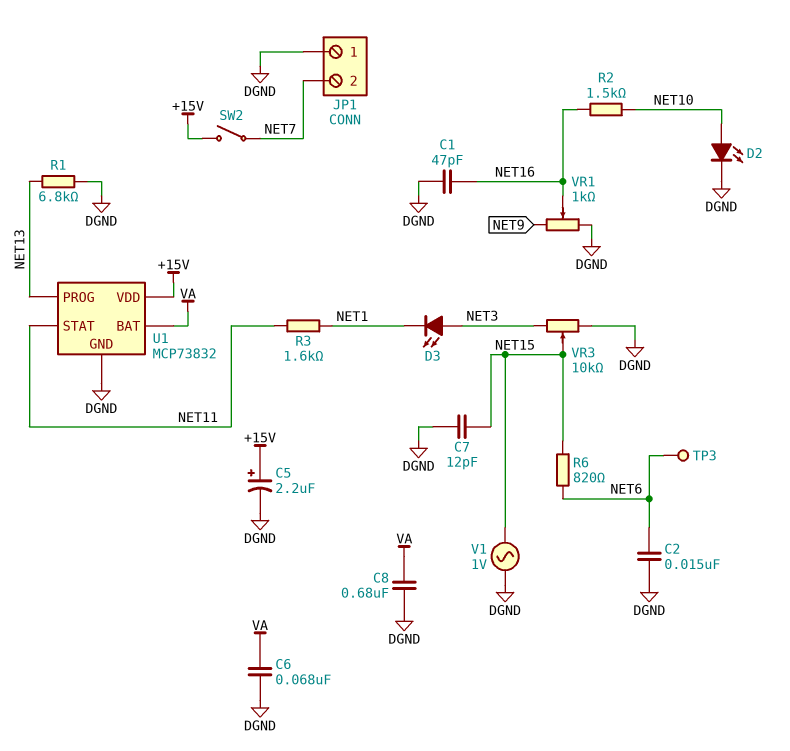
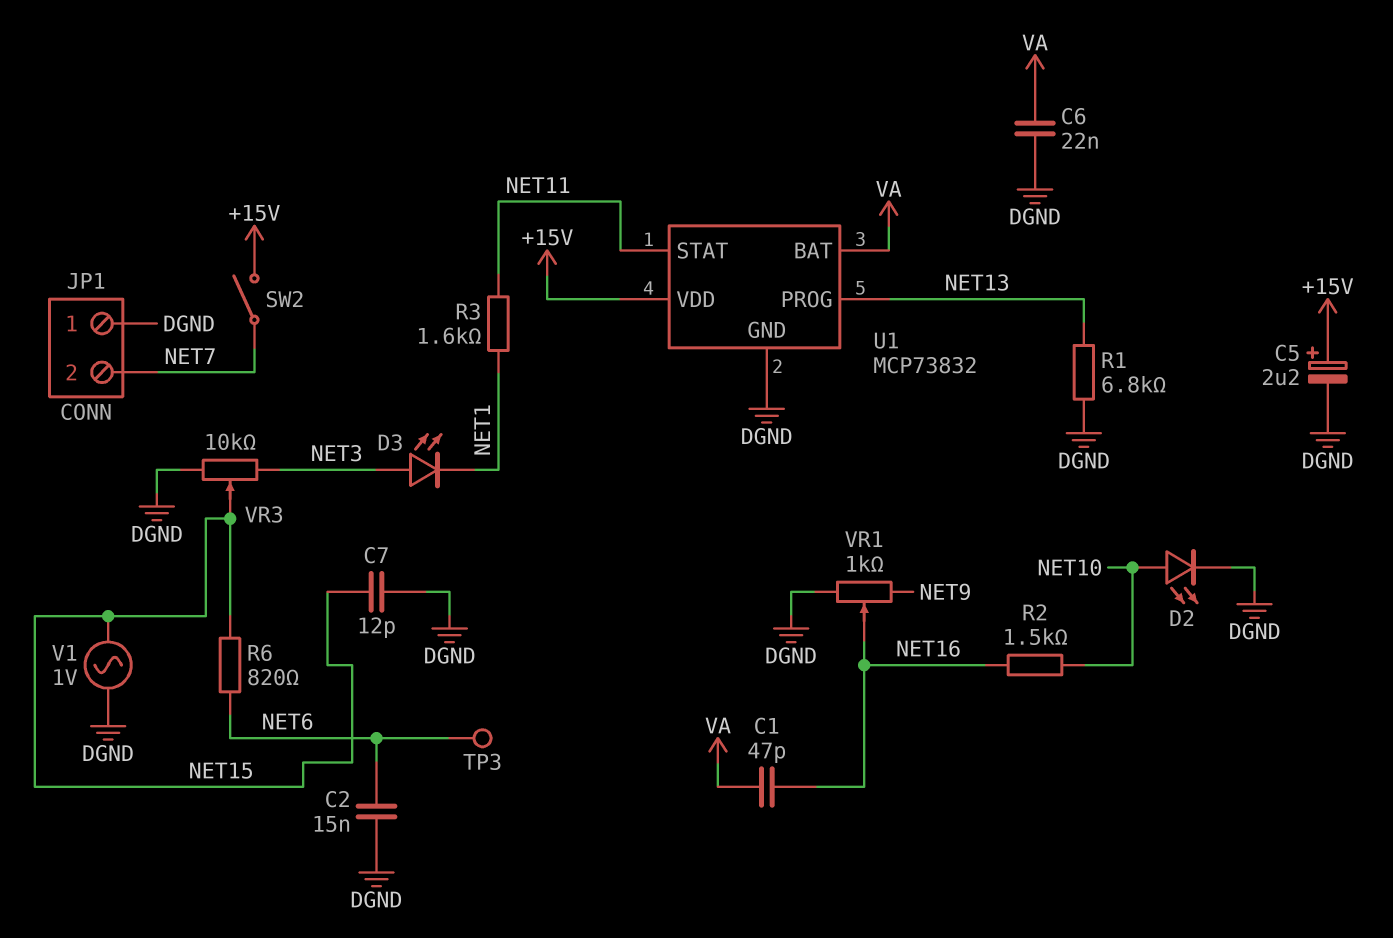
C1: 47pF (DGND, NET16) -> 47pF (NET16, VA)
C6: 68nF (DGND, VA) -> 22nF (DGND, VA)
C8: 680nF (DGND, VA) -> none

